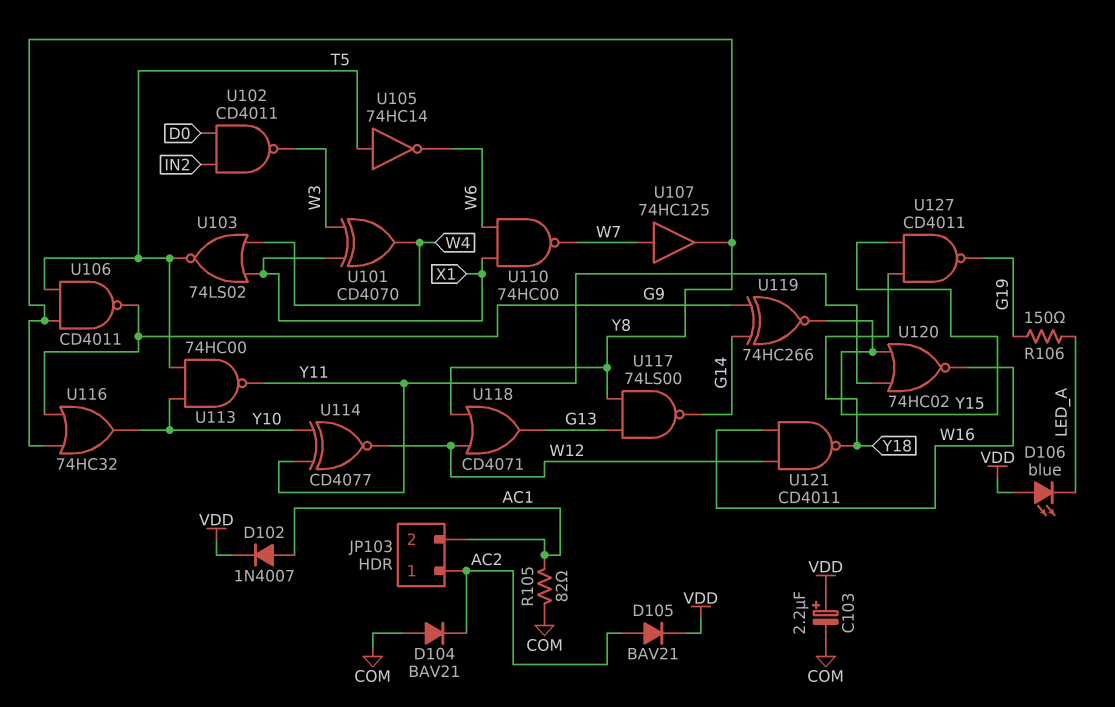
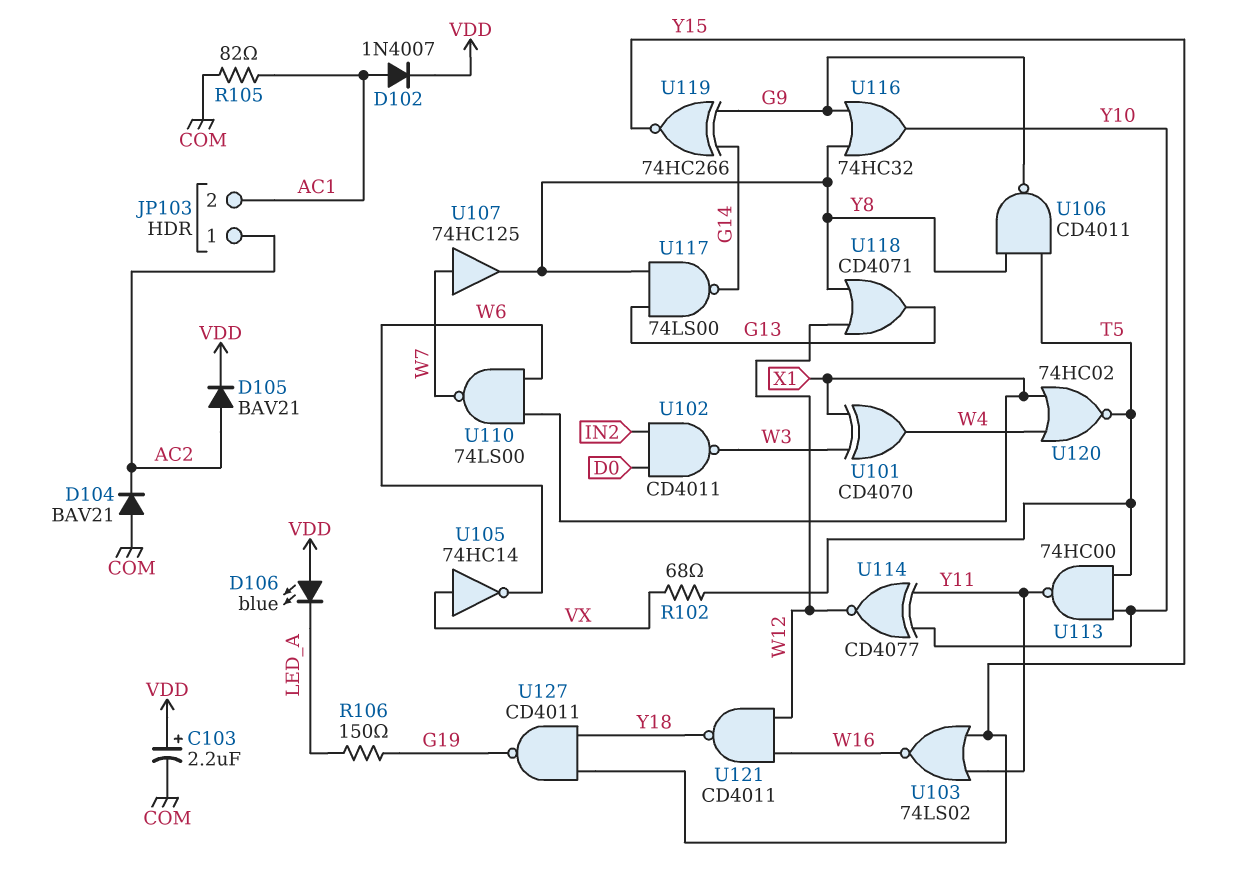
R102: none -> 68 (T5, VX)
U103: NOR 74LS02 (in W4, in X1, out T5) -> NOR 74LS02 (in Y11, in Y15, out W16)
U105: NOT 74HC14 (in T5, out W6) -> NOT 74HC14 (in VX, out W6)
U110: NAND 74HC00 (in W6, in X1, out W7) -> NAND 74LS00 (in W6, in X1, out W7)
U120: NOR 74HC02 (in Y11, in Y15, out W16) -> NOR 74HC02 (in W4, in X1, out T5)

